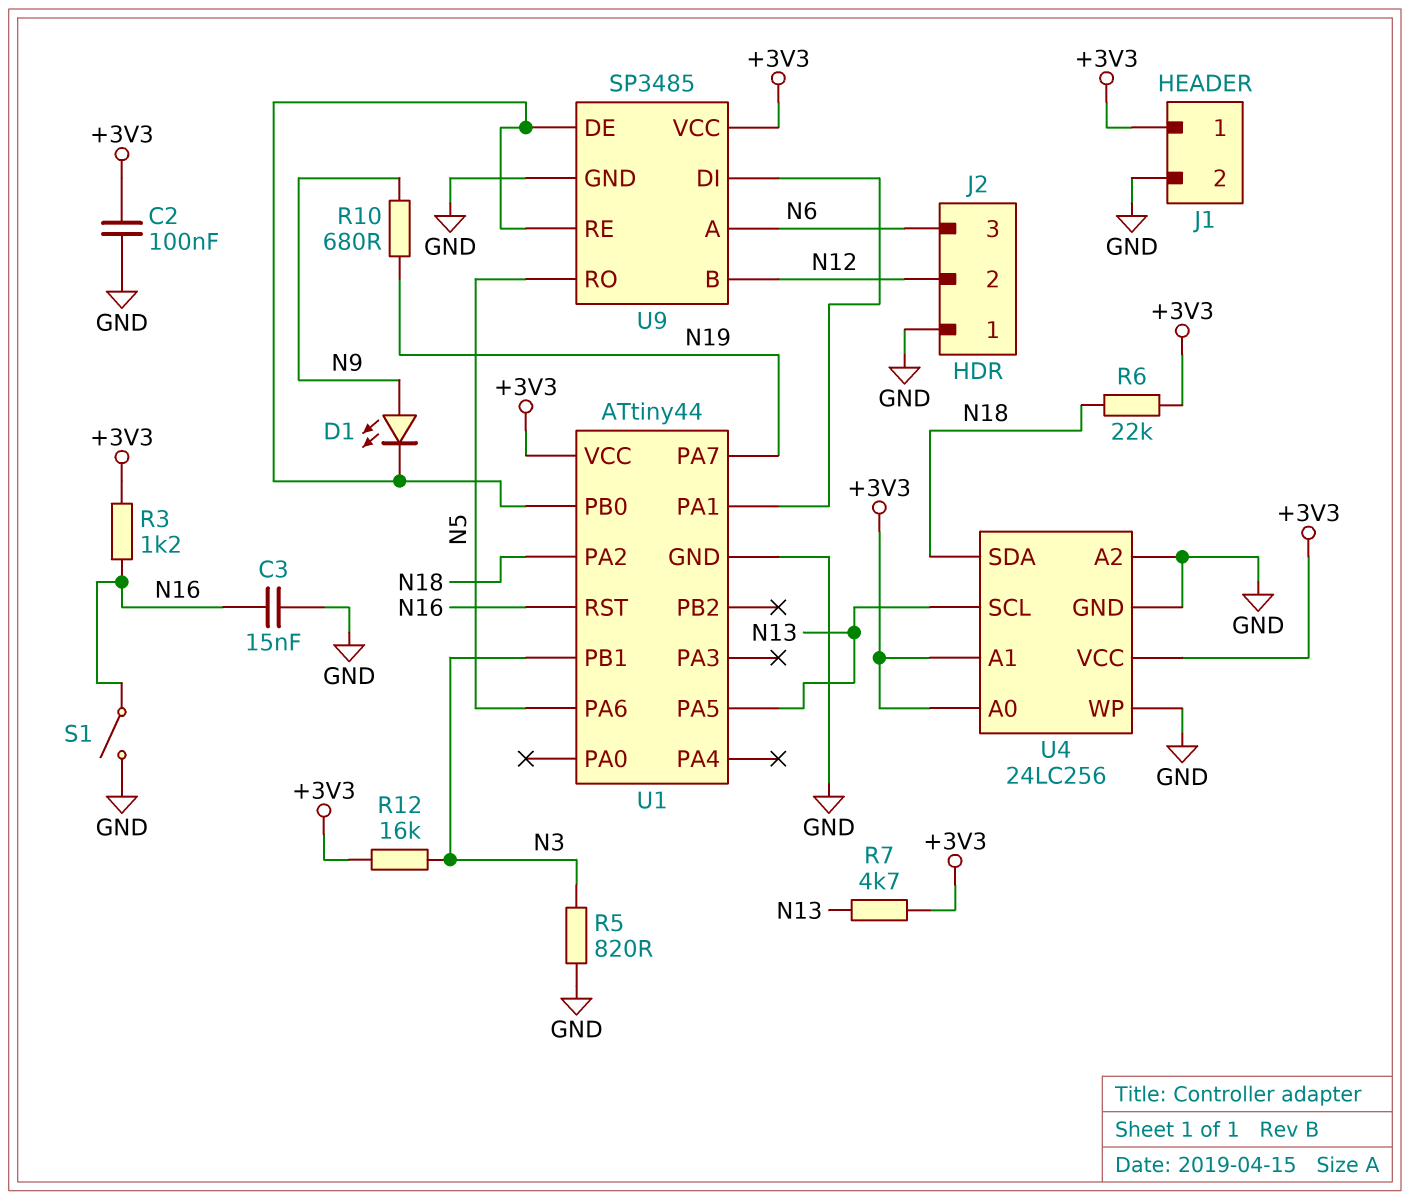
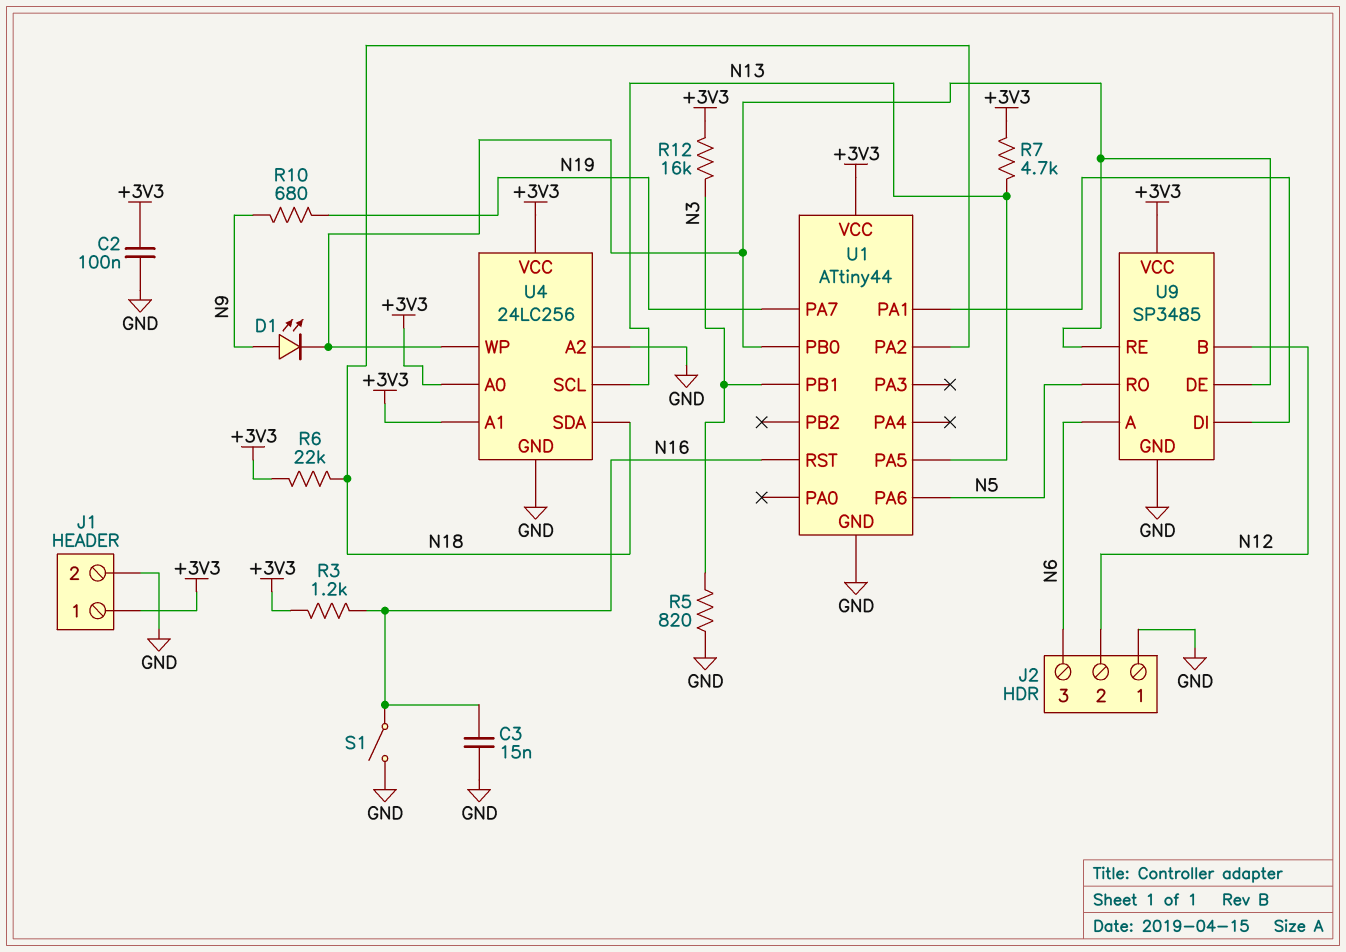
U4 pin WP: GND -> U1/PB0

